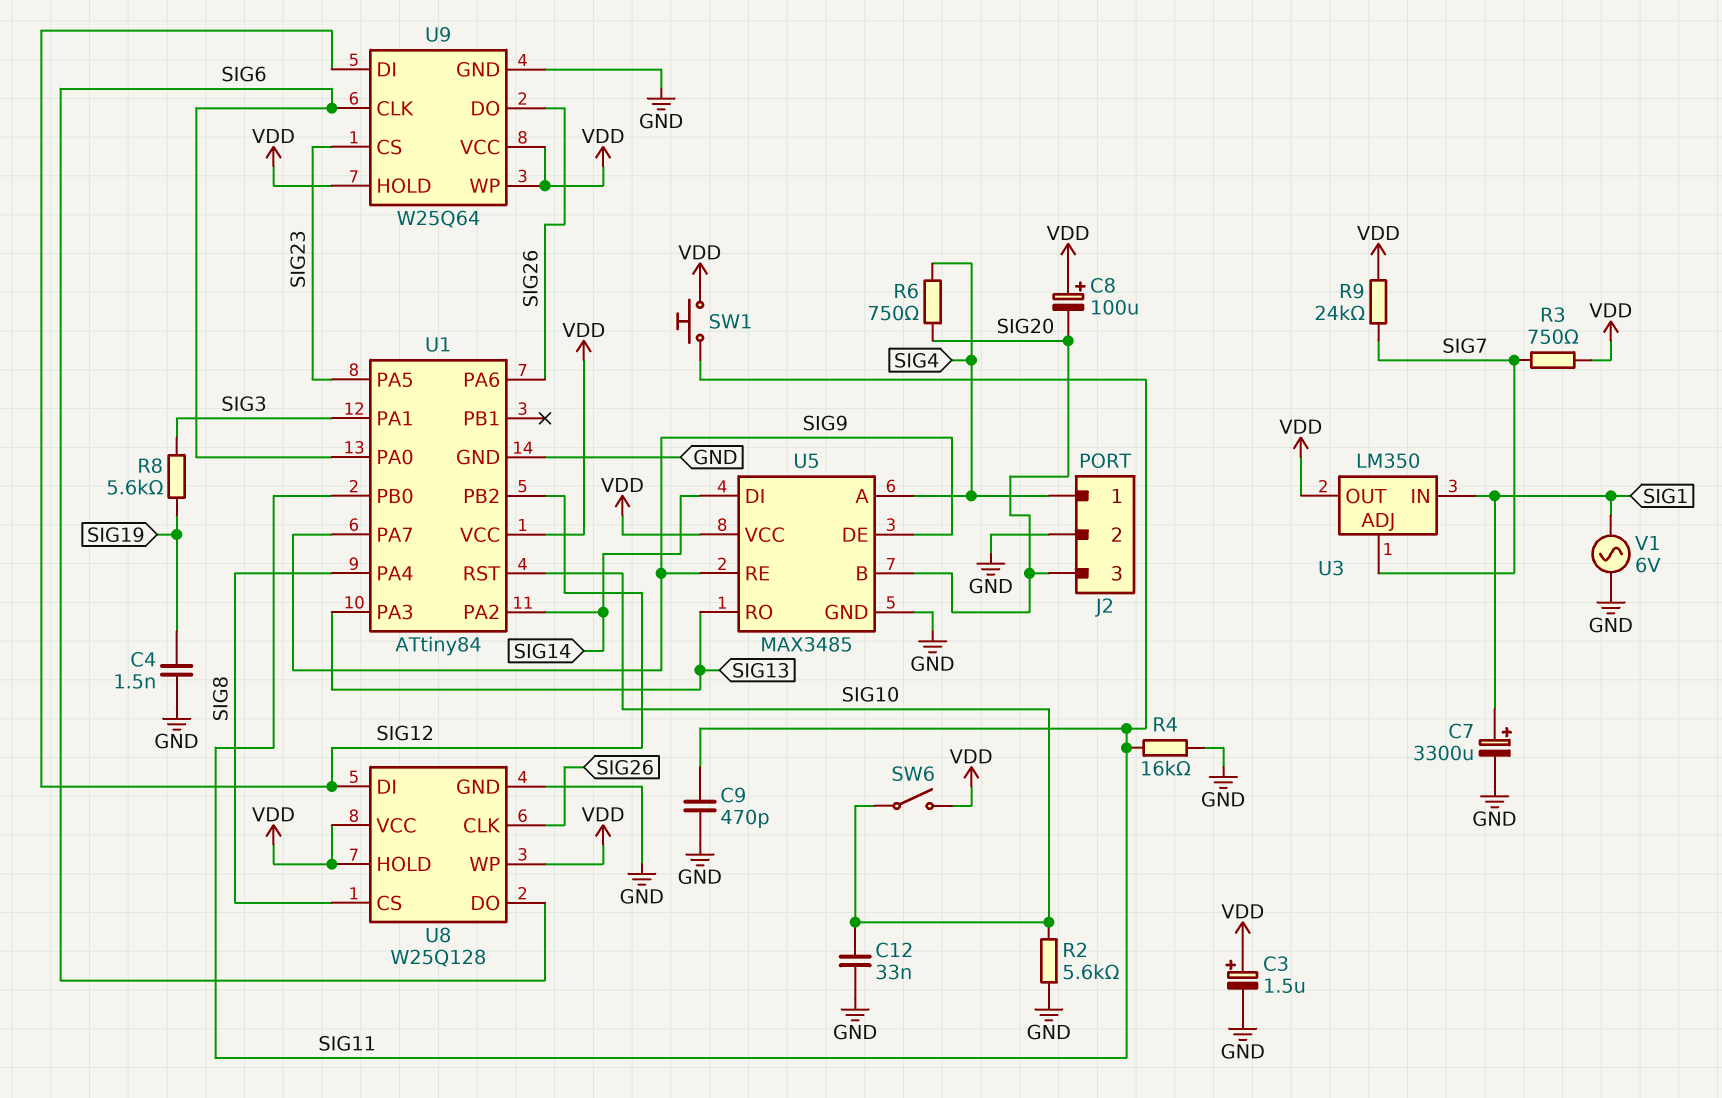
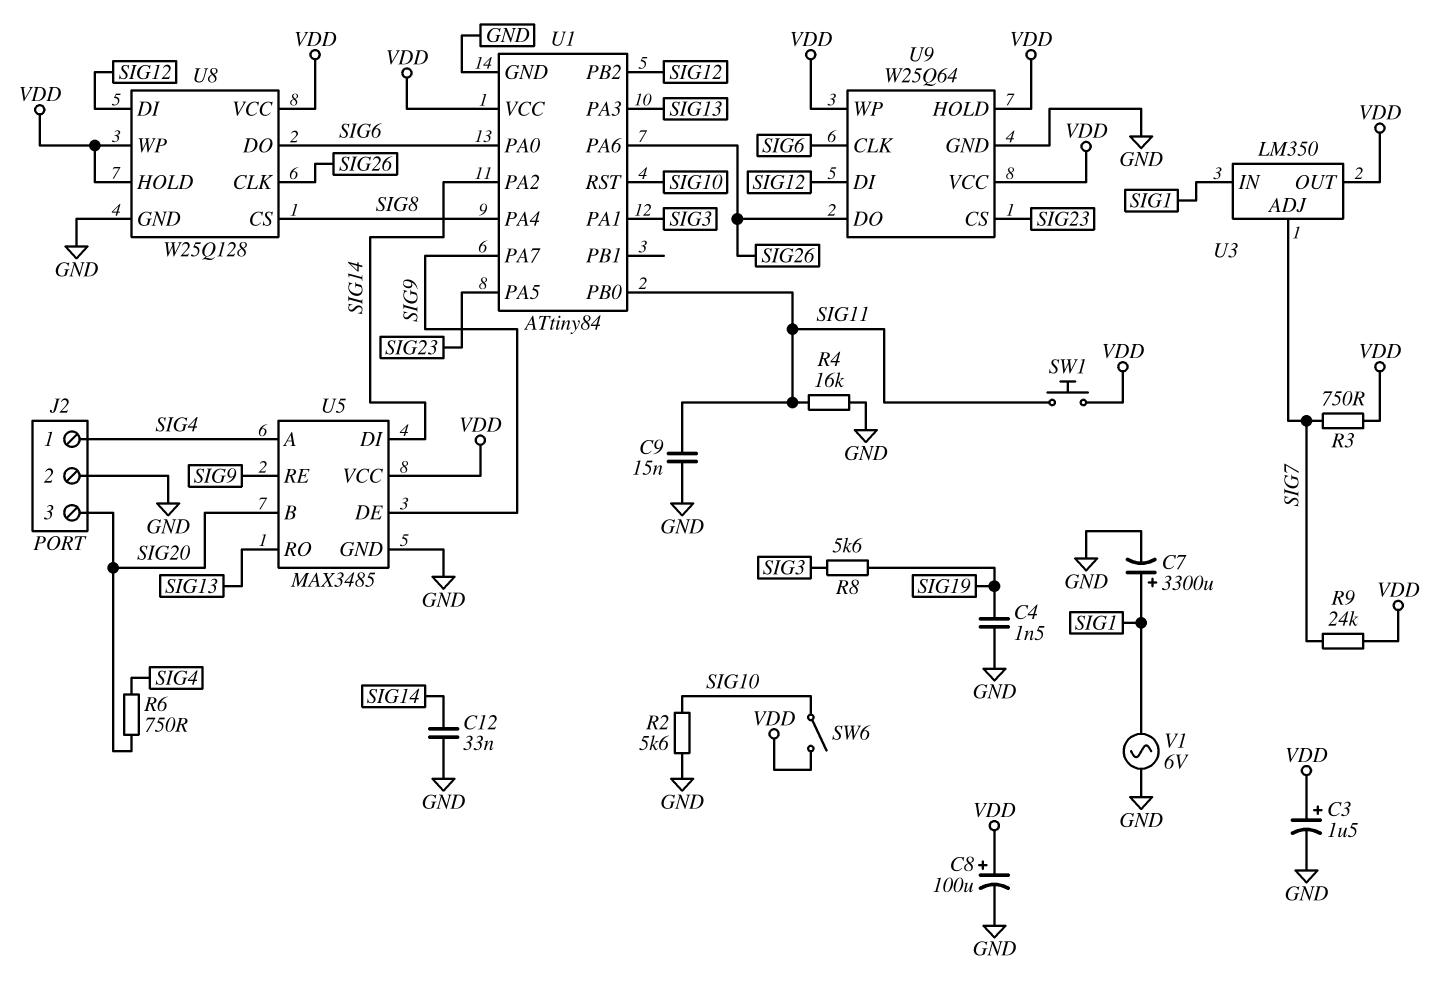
C8: 100uF (plus VDD, minus SIG20) -> 100uF (plus VDD, minus GND)
C9: 470pF (GND, SIG11) -> 15nF (GND, SIG11)
C12: 33nF (GND, SIG10) -> 33nF (GND, SIG14)

